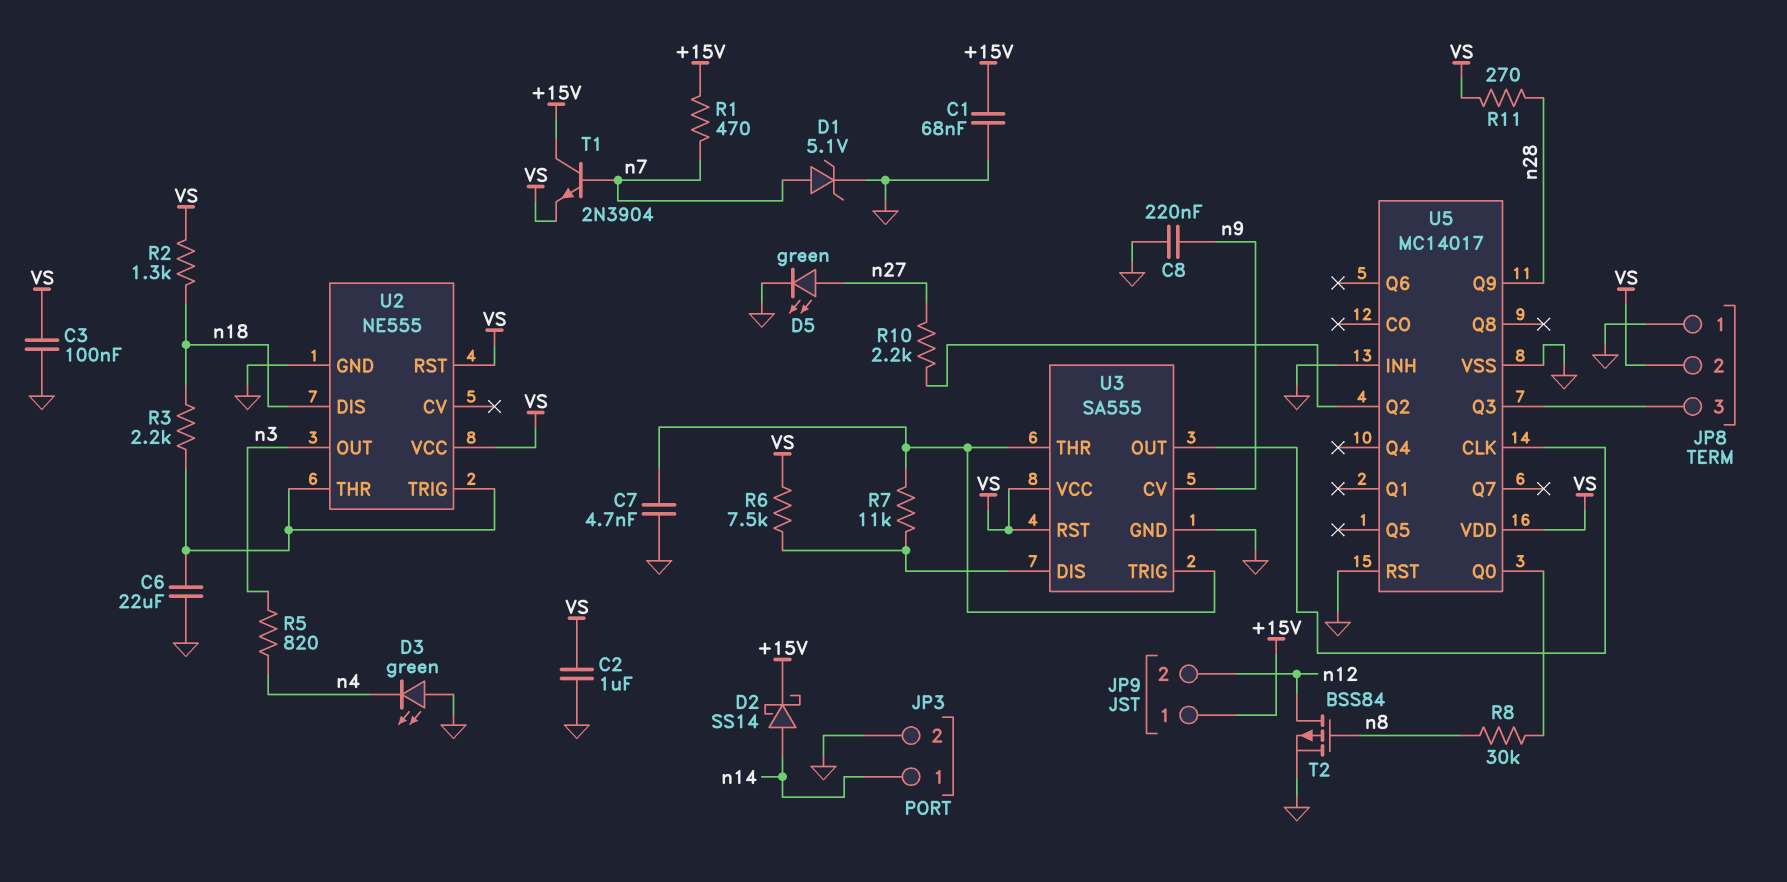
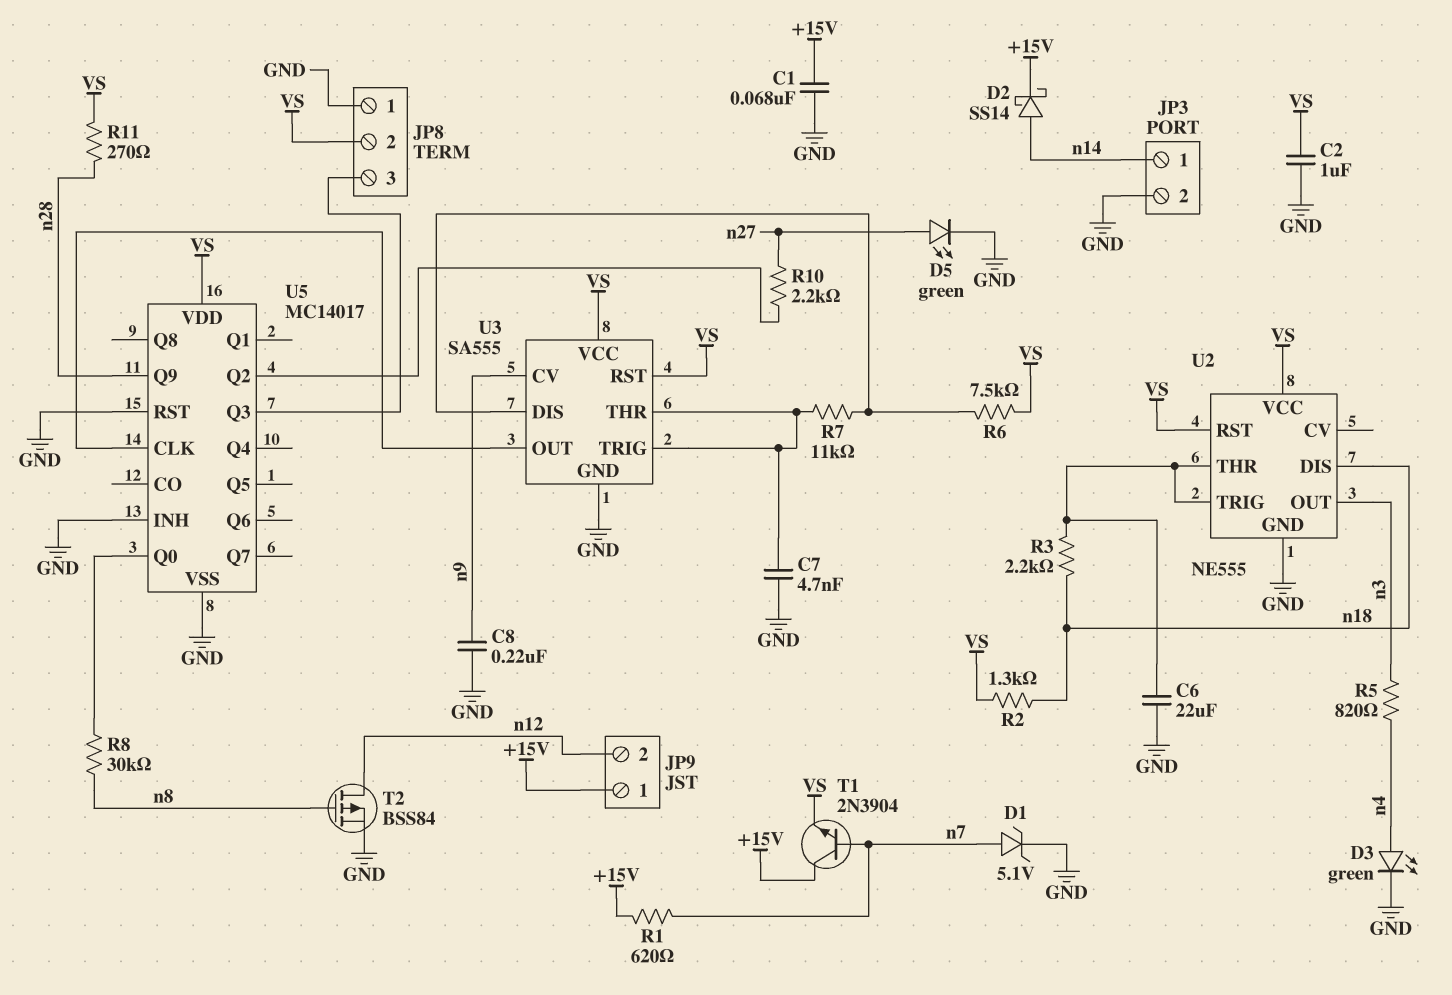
C3: 100nF (GND, VS) -> none
D3: LED green (A GND, K n4) -> LED green (A n4, K GND)
R1: 470 (+15V, n7) -> 620 (+15V, n7)

